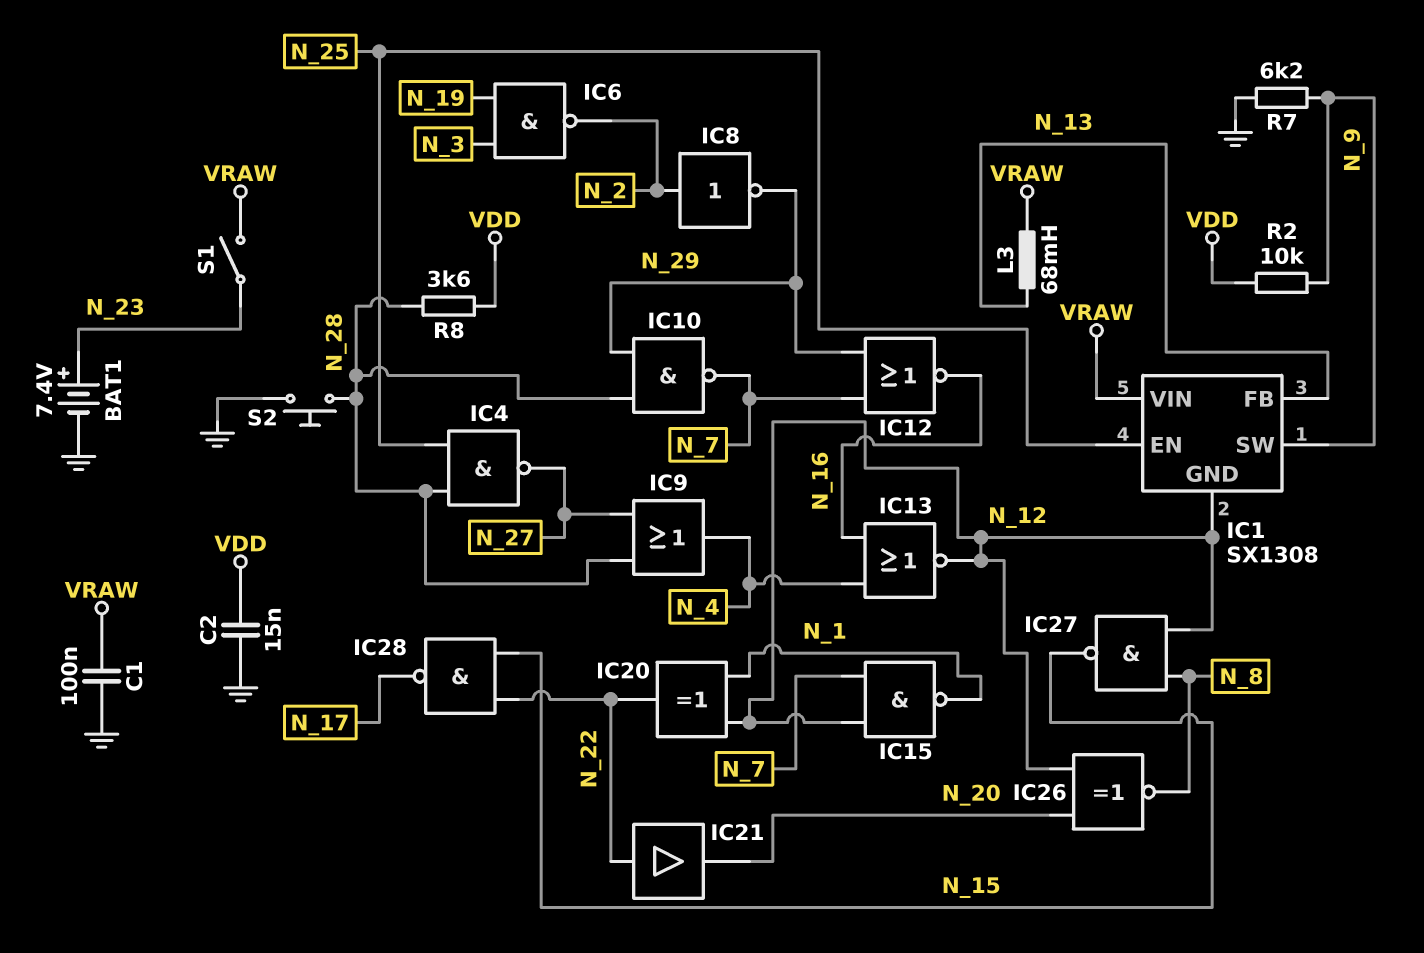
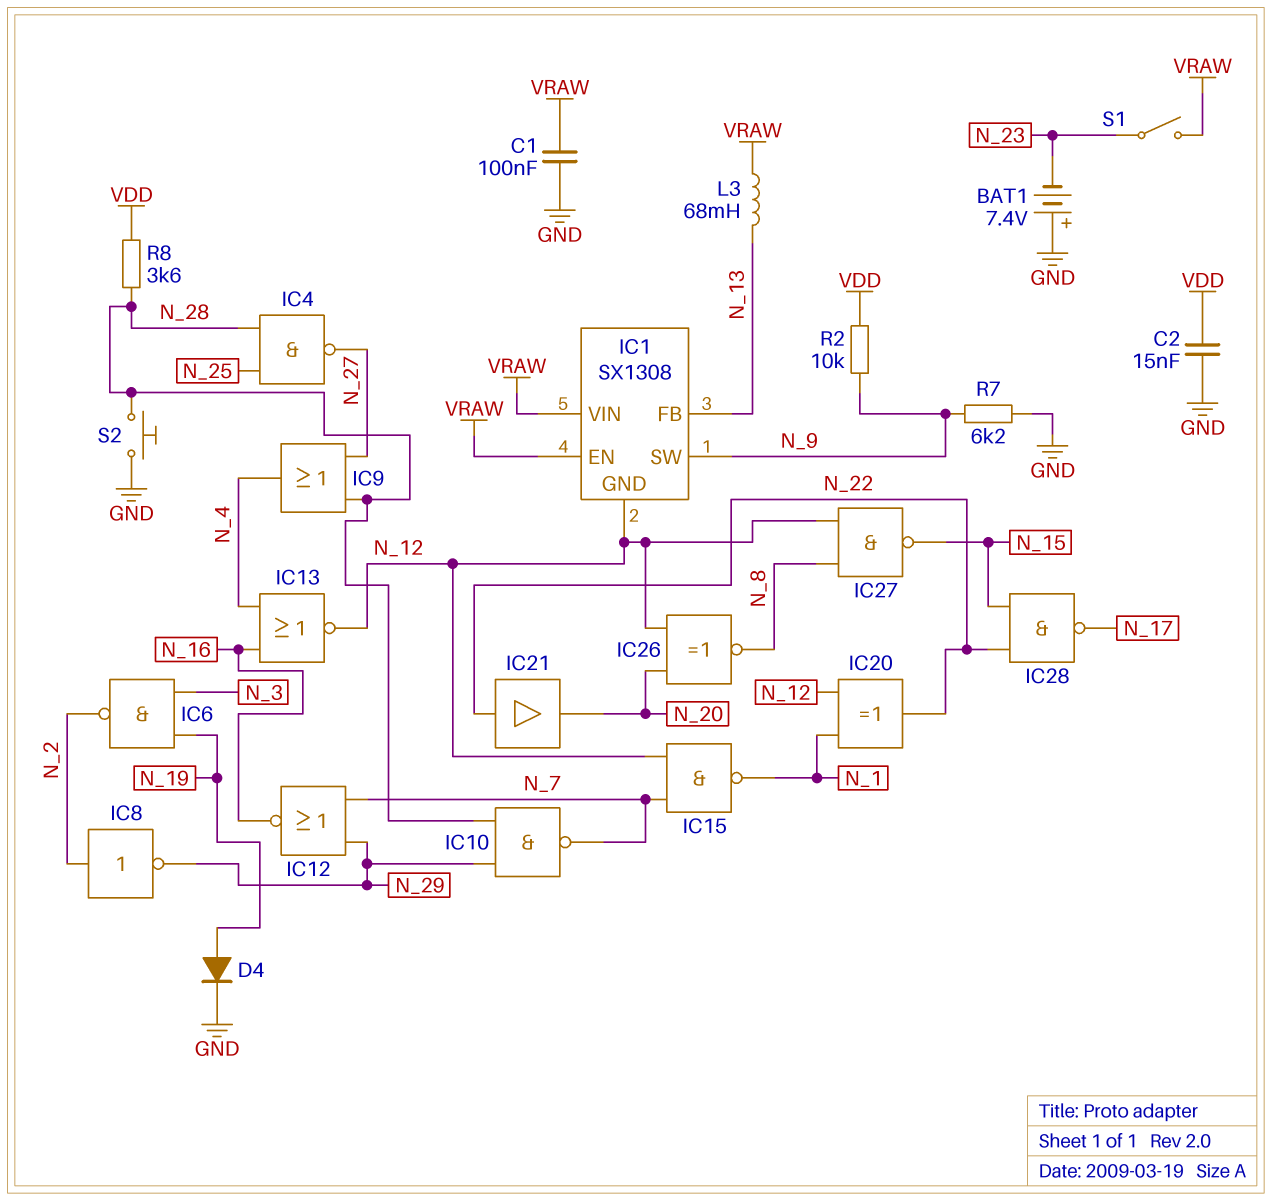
BAT1: 7.4V (plus N_23, minus GND) -> 7.4V (plus GND, minus N_23)
D4: none -> diode (A N_19, K GND)
IC1 pin EN: N_25 -> VRAW

